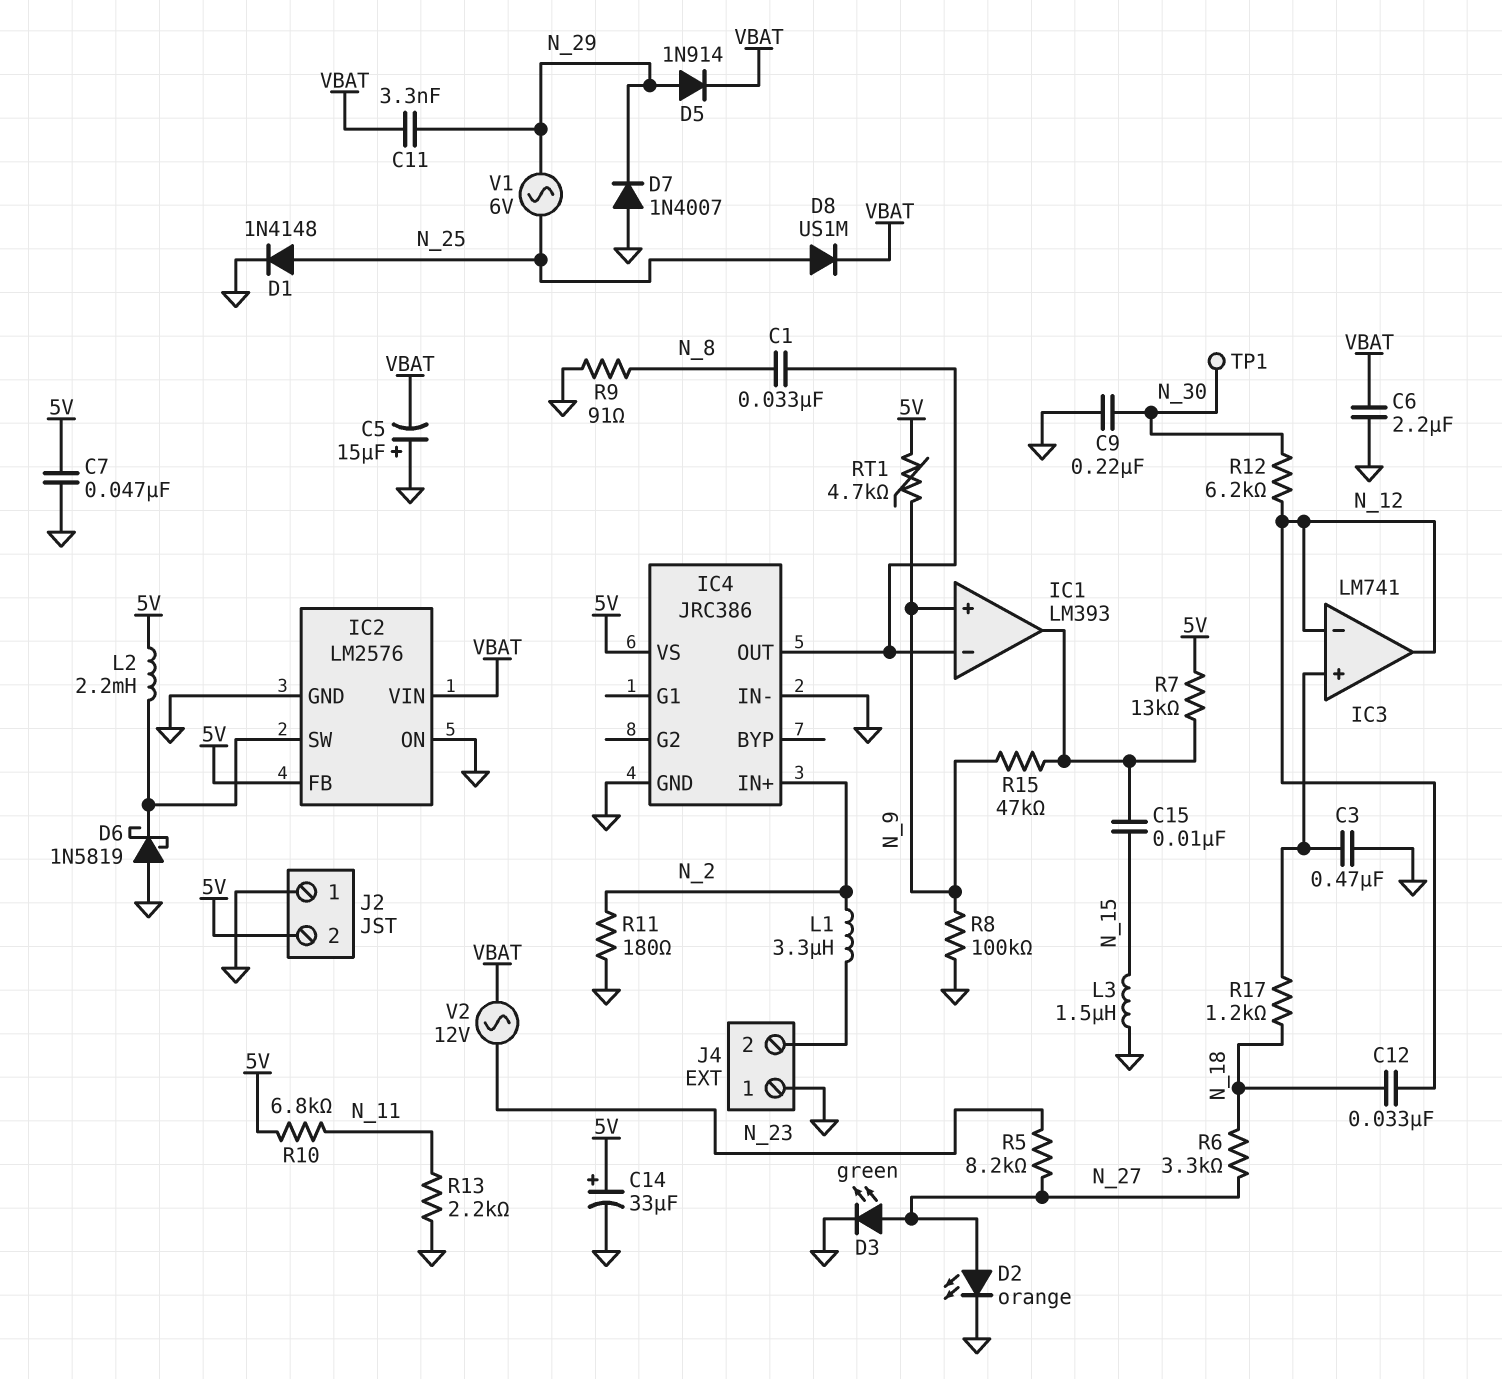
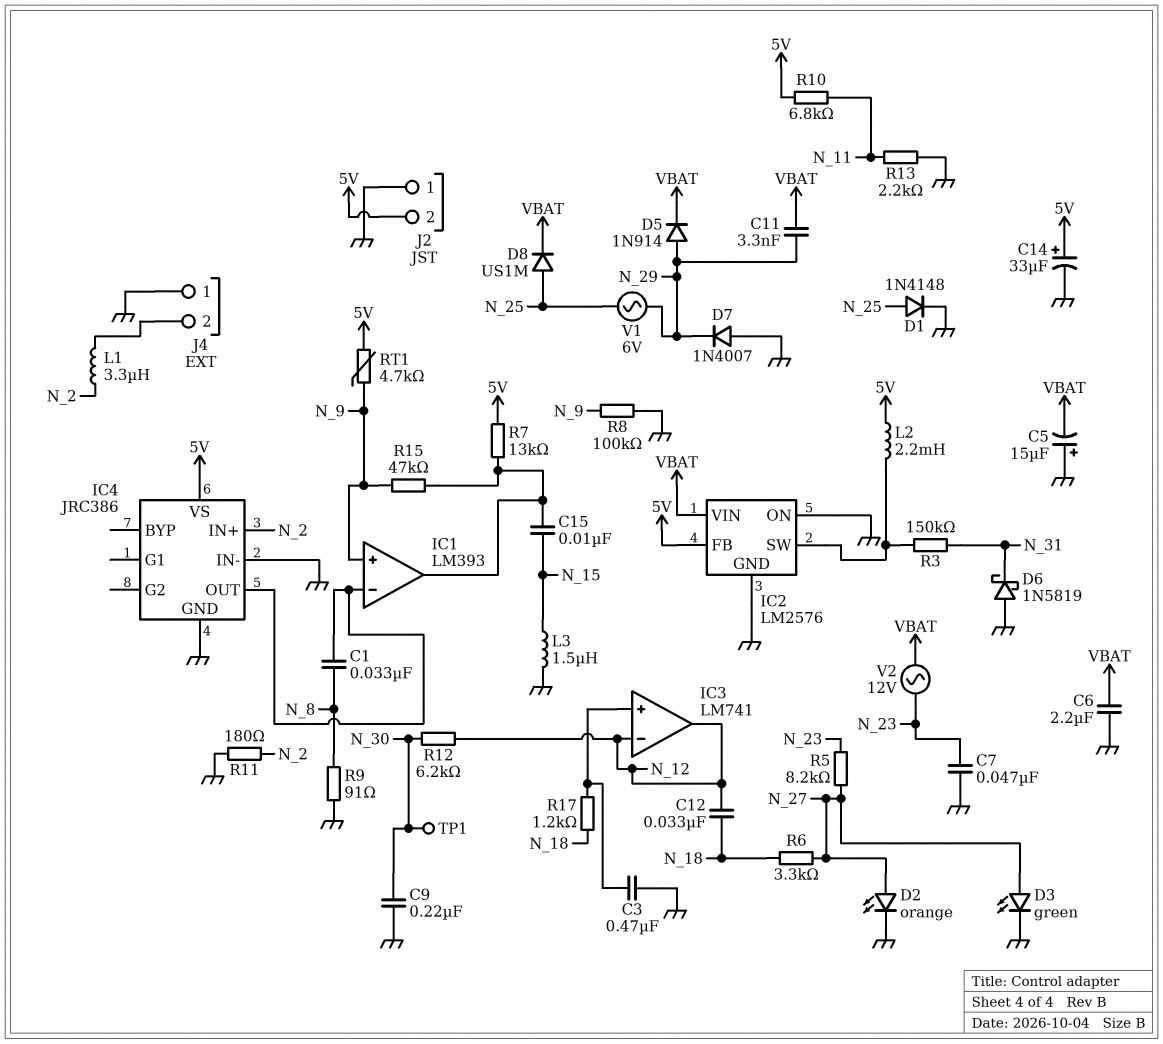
C7: 47nF (5V, GND) -> 47nF (GND, N_23)
D6: schottky 1N5819 (A GND, K IC2/SW) -> schottky 1N5819 (A GND, K N_31)
R3: none -> 150k (IC2/SW, N_31)

